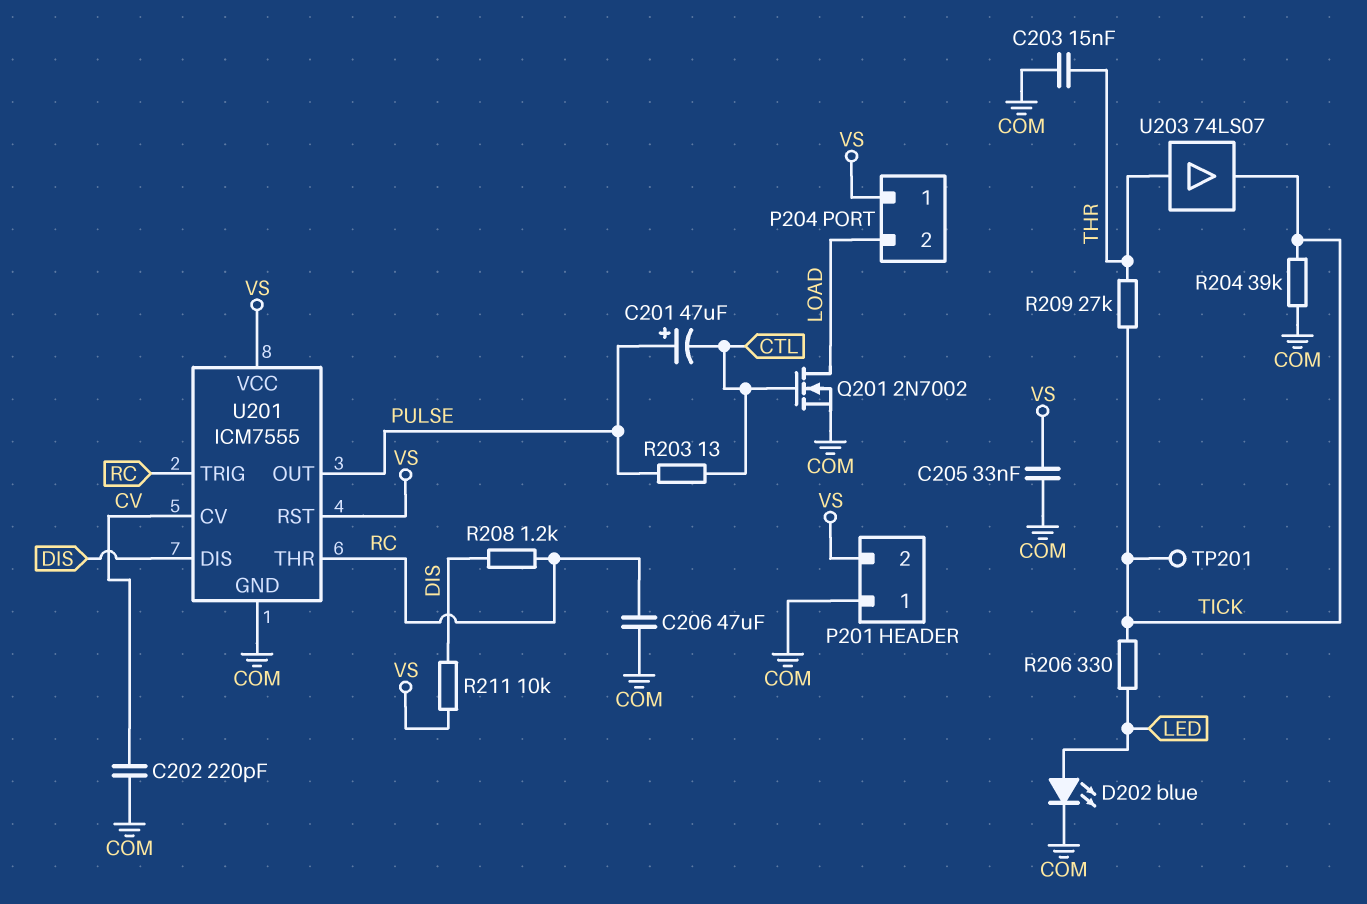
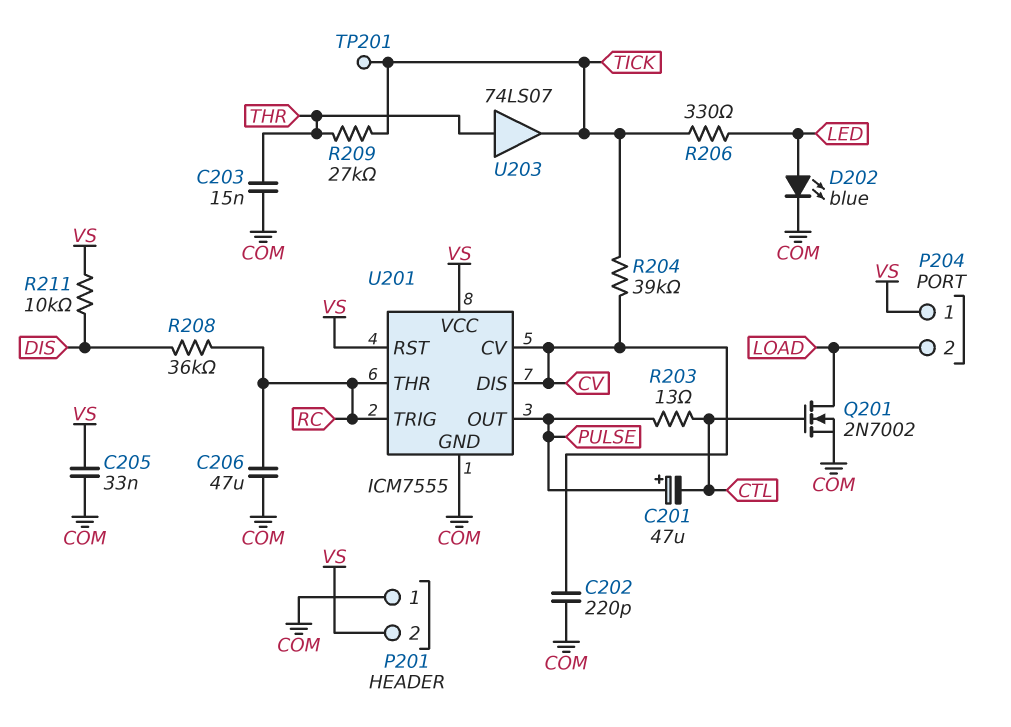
R204: 39k (COM, TICK) -> 39k (CV, TICK)
R208: 1.2k (DIS, RC) -> 36k (DIS, RC)
U201 pin DIS: DIS -> CV

